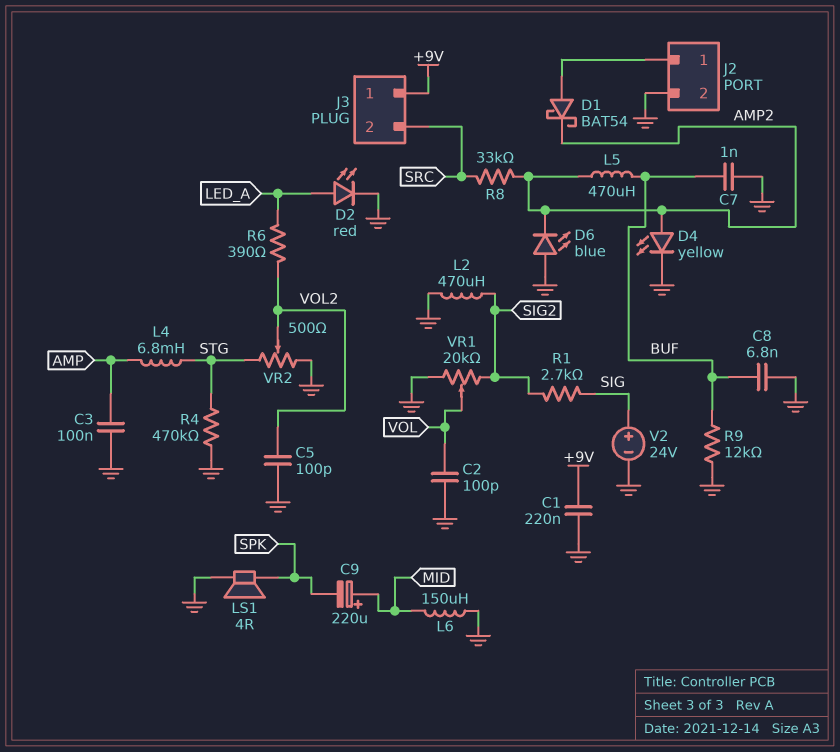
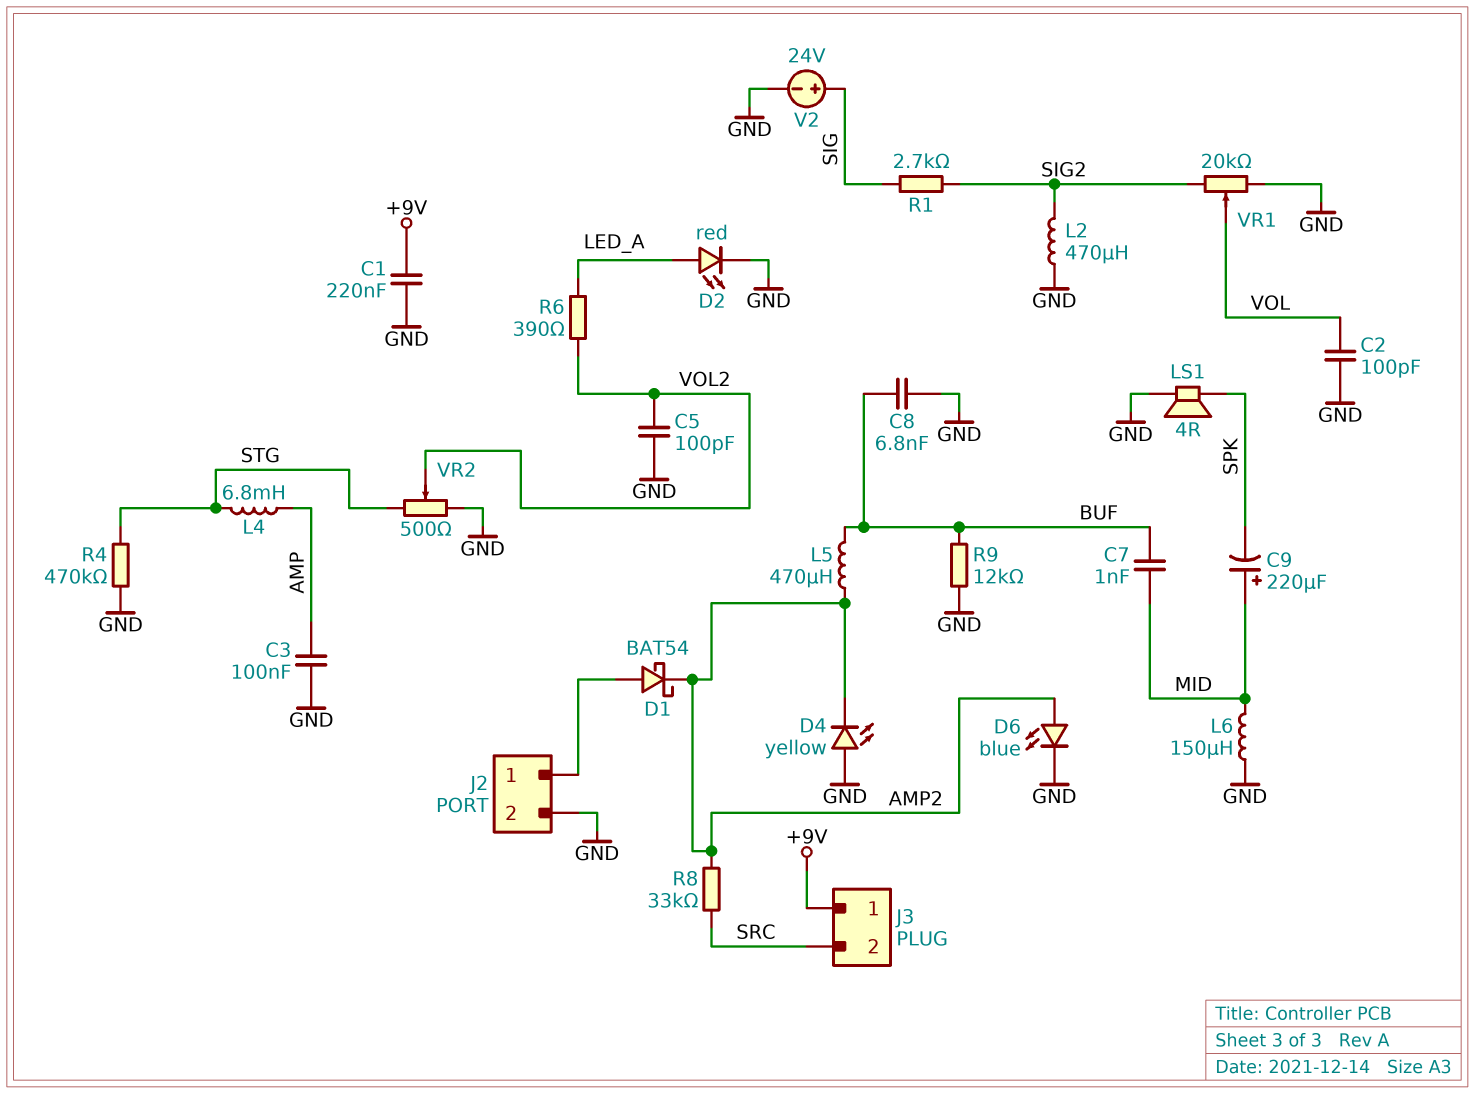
C7: 1nF (BUF, GND) -> 1nF (BUF, MID)
D4: LED yellow (A AMP2, K GND) -> LED yellow (A GND, K AMP2)
D6: LED blue (A GND, K AMP2) -> LED blue (A AMP2, K GND)

